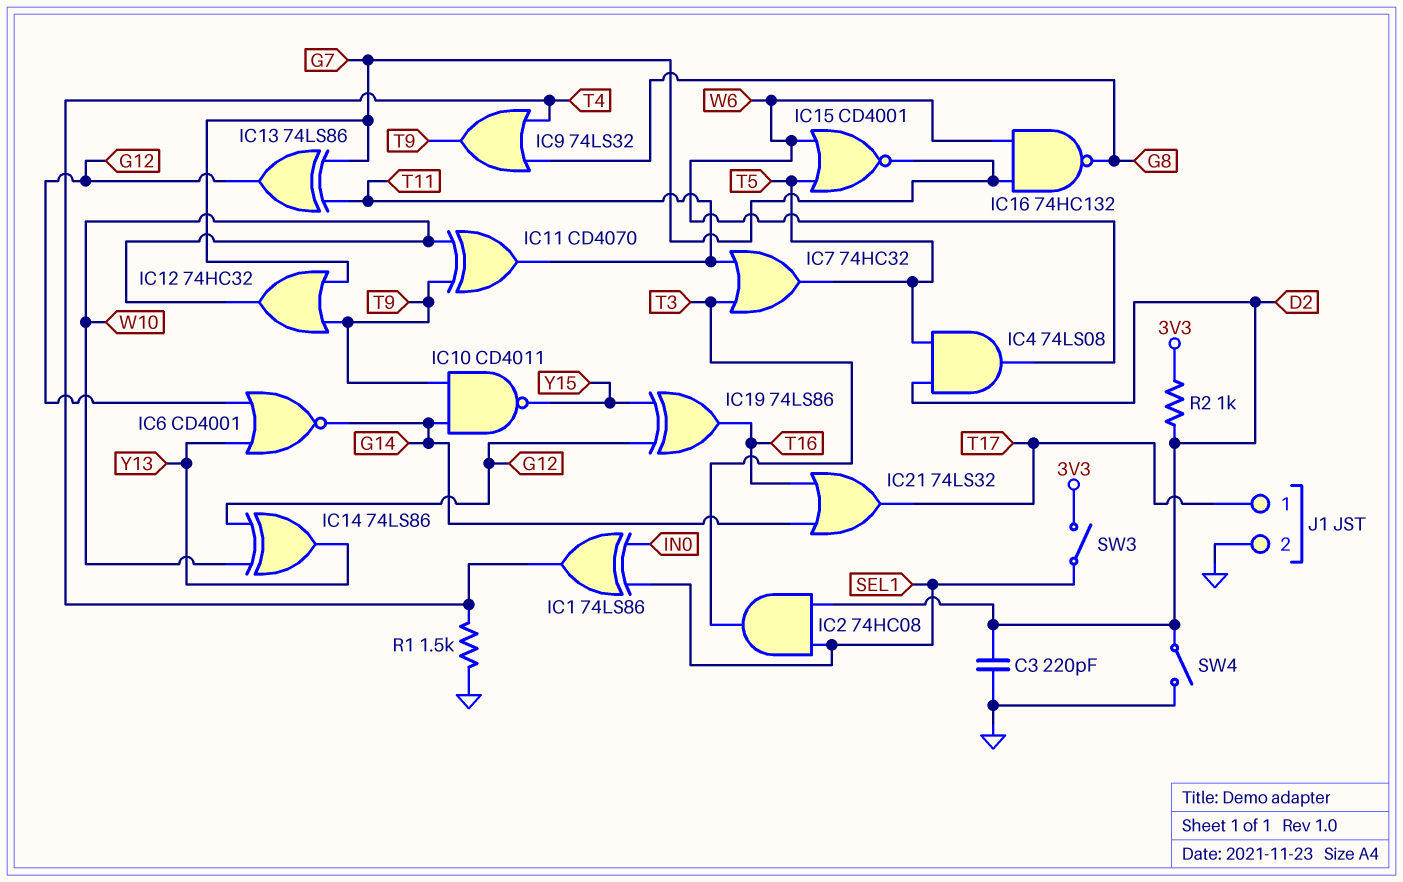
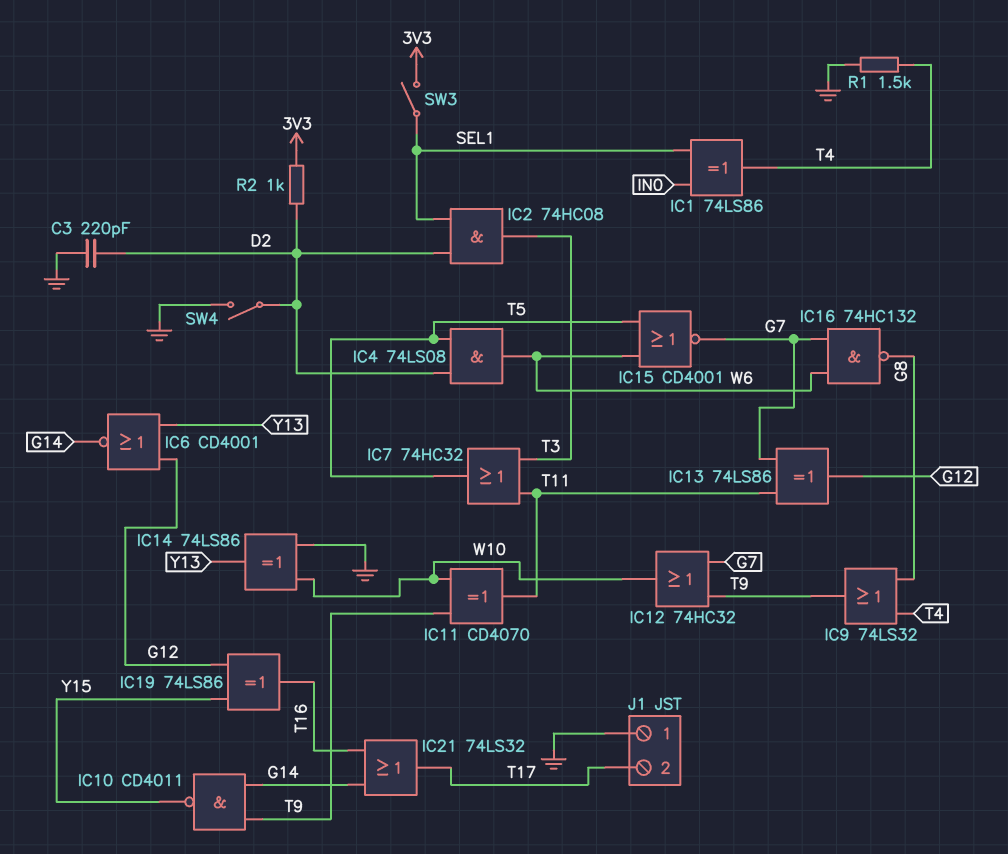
IC14: XOR 74LS86 (in G12, in W10, out Y13) -> XOR 74LS86 (in GND, in W10, out Y13)
J1 pin 1: T17 -> GND
J1 pin 2: GND -> T17

